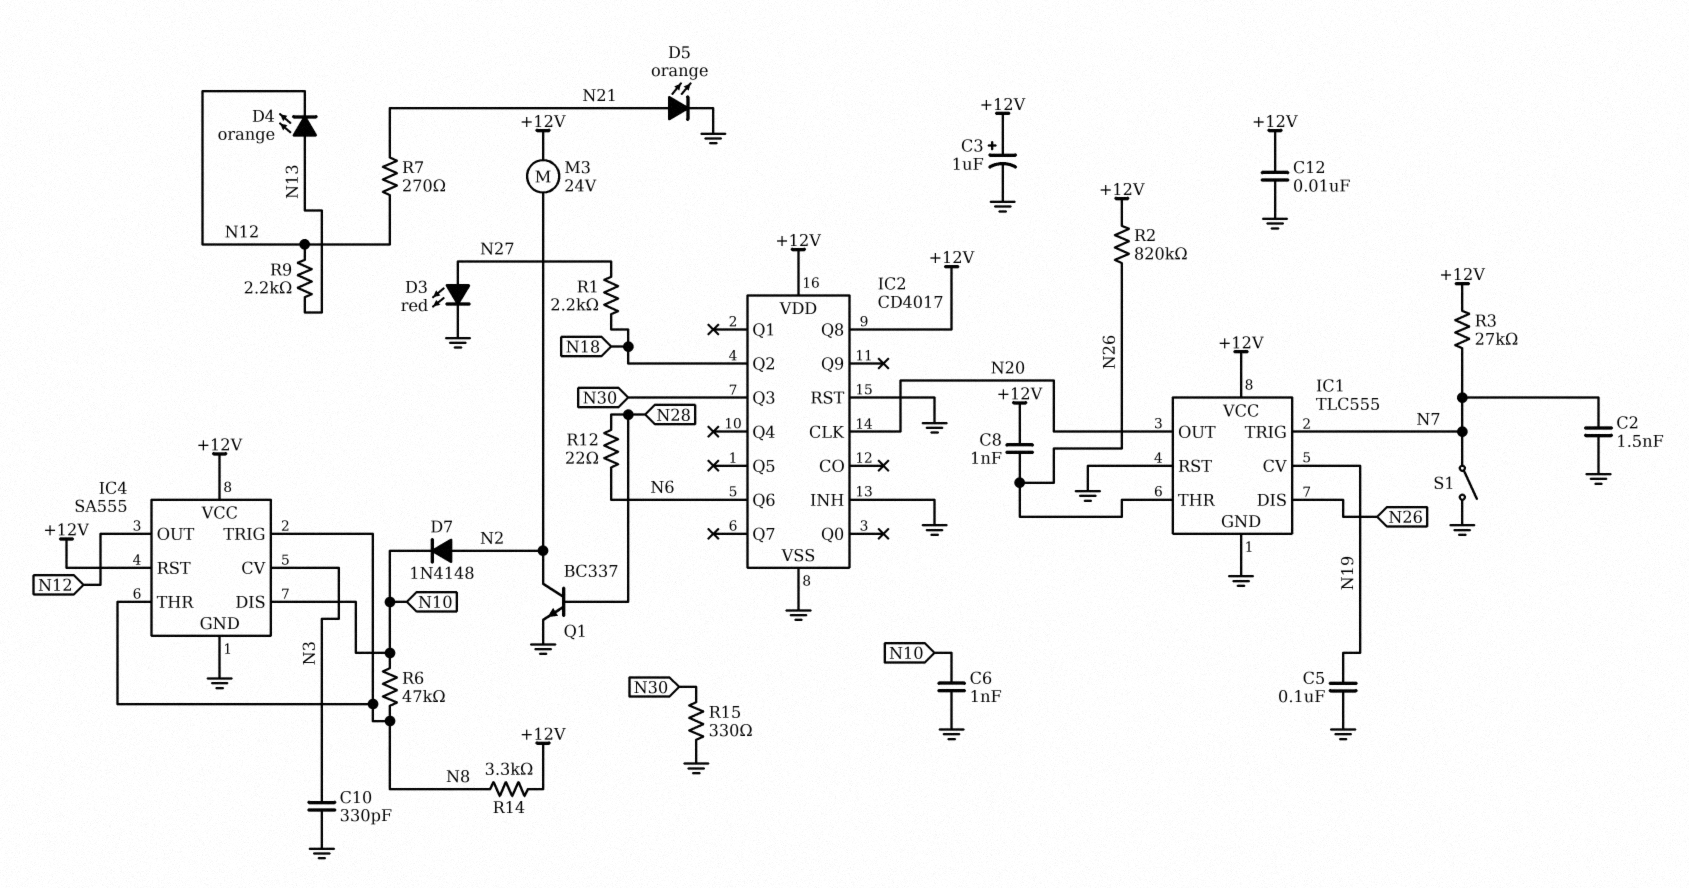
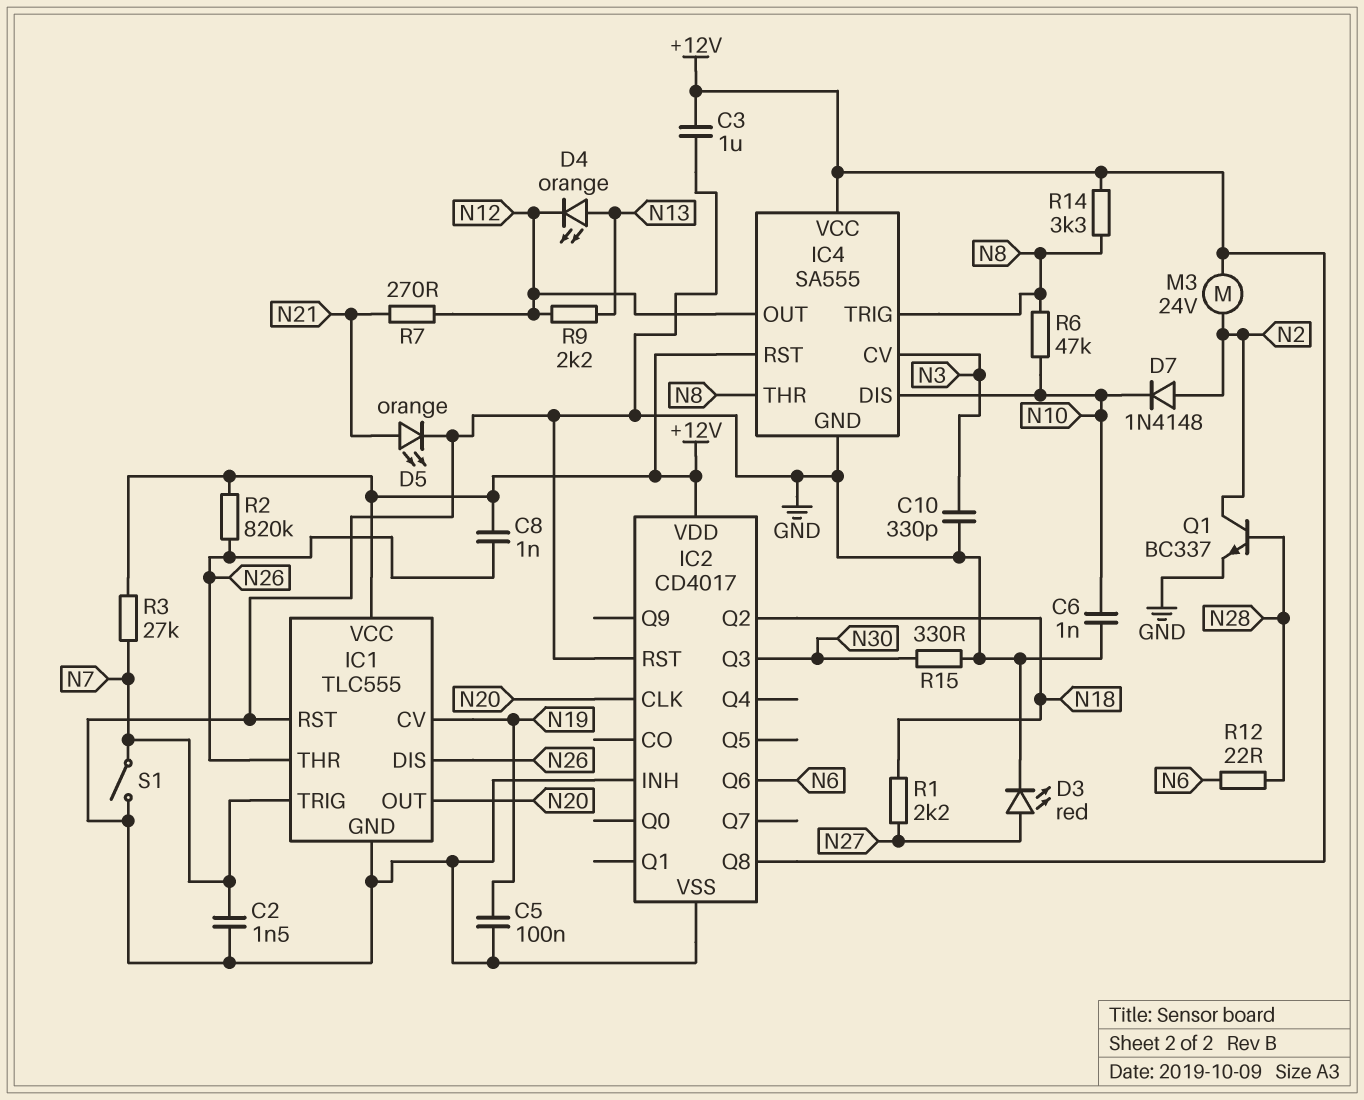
C3: 1uF (plus +12V, minus GND) -> 1uF (+12V, GND)
C12: 10nF (+12V, GND) -> none

